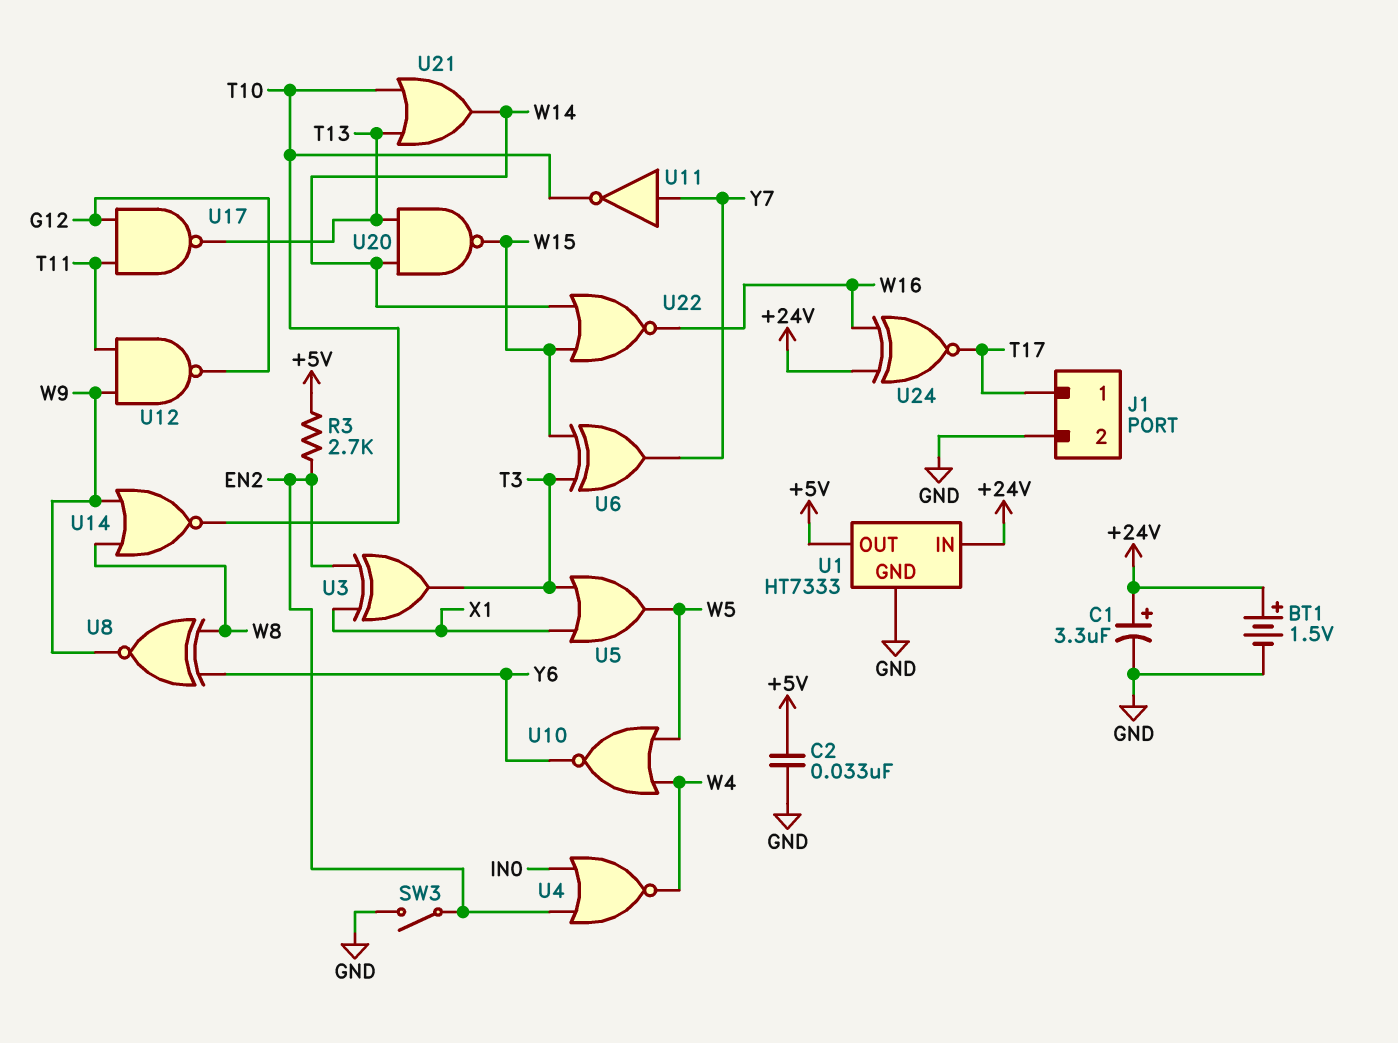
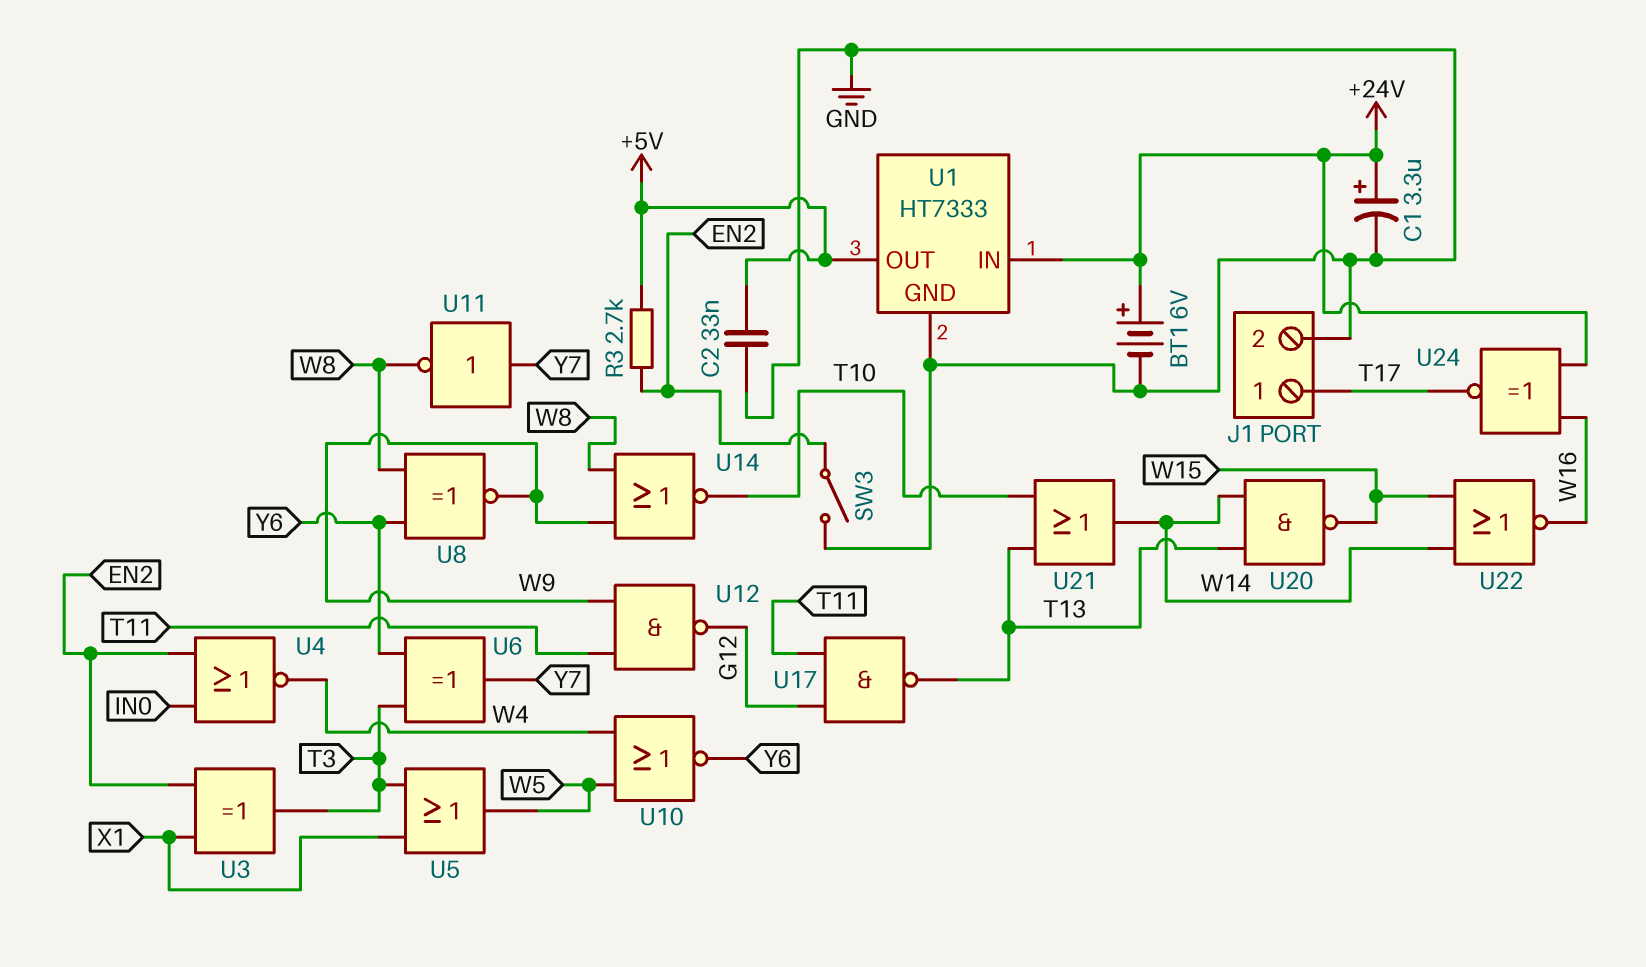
BT1: 1.5V (plus +24V, minus GND) -> 6V (plus +24V, minus GND)
U6: XOR (in T3, in W15, out Y7) -> XOR (in T3, in Y6, out Y7)
U11: NOT (in Y7, out T10) -> NOT (in Y7, out W8)

